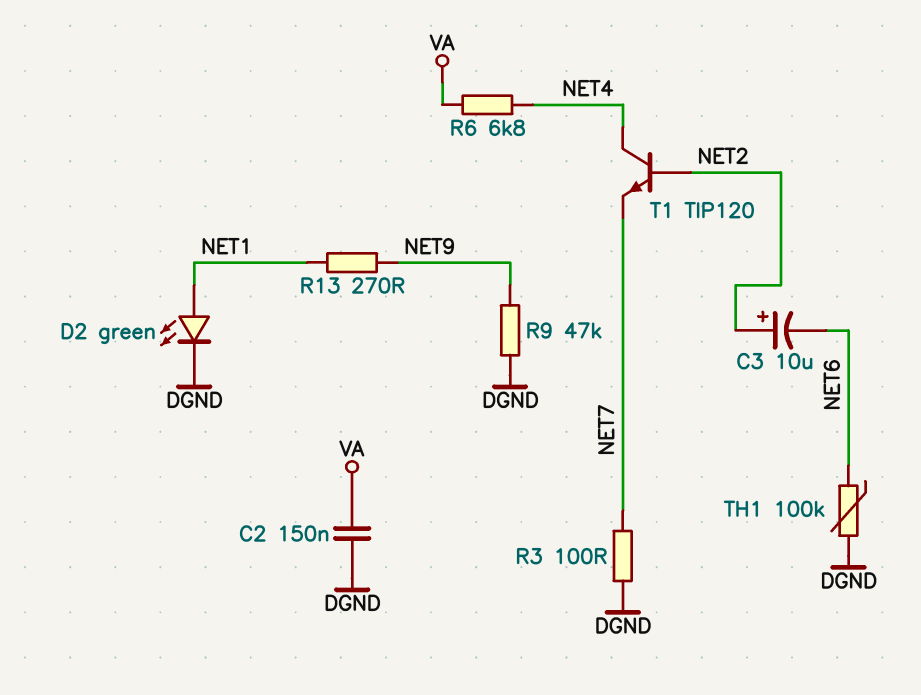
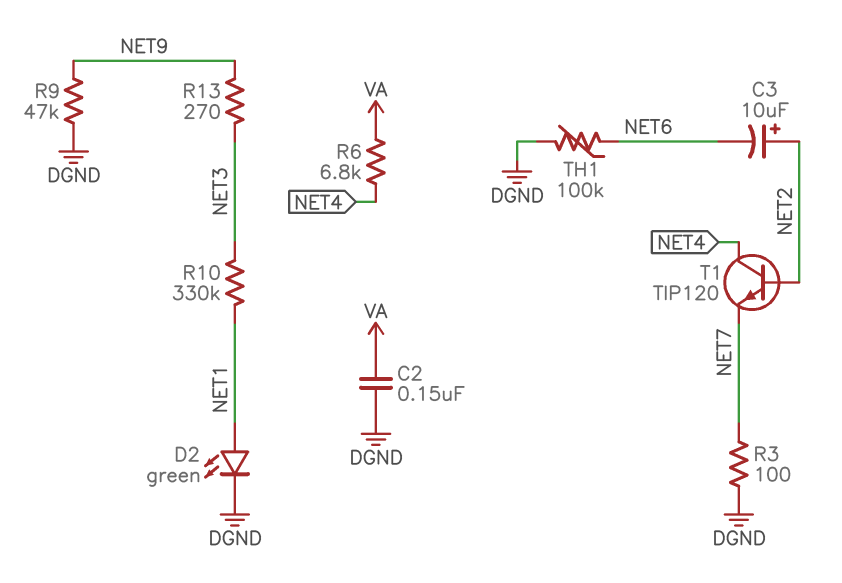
R10: none -> 330k (NET1, NET3)
R13: 270 (NET1, NET9) -> 270 (NET3, NET9)

